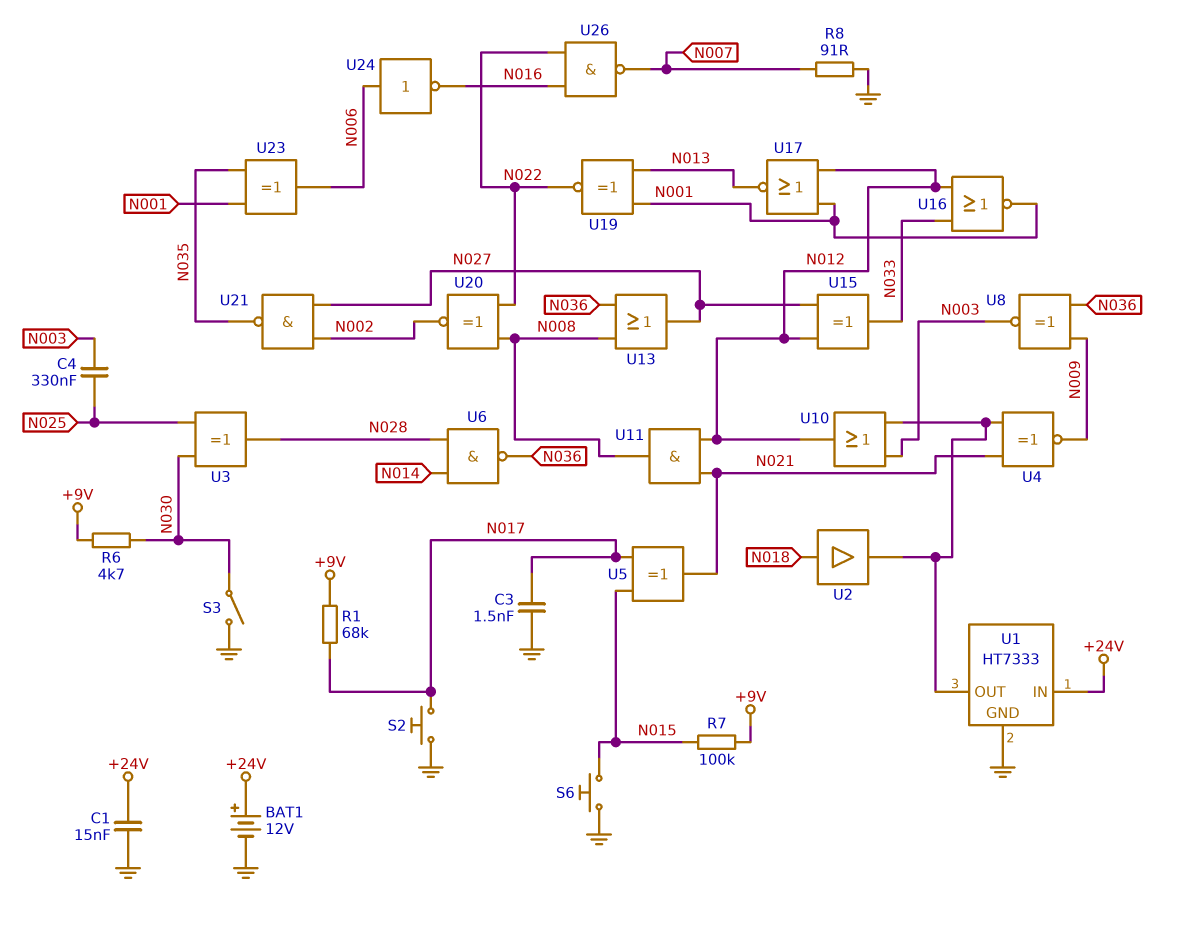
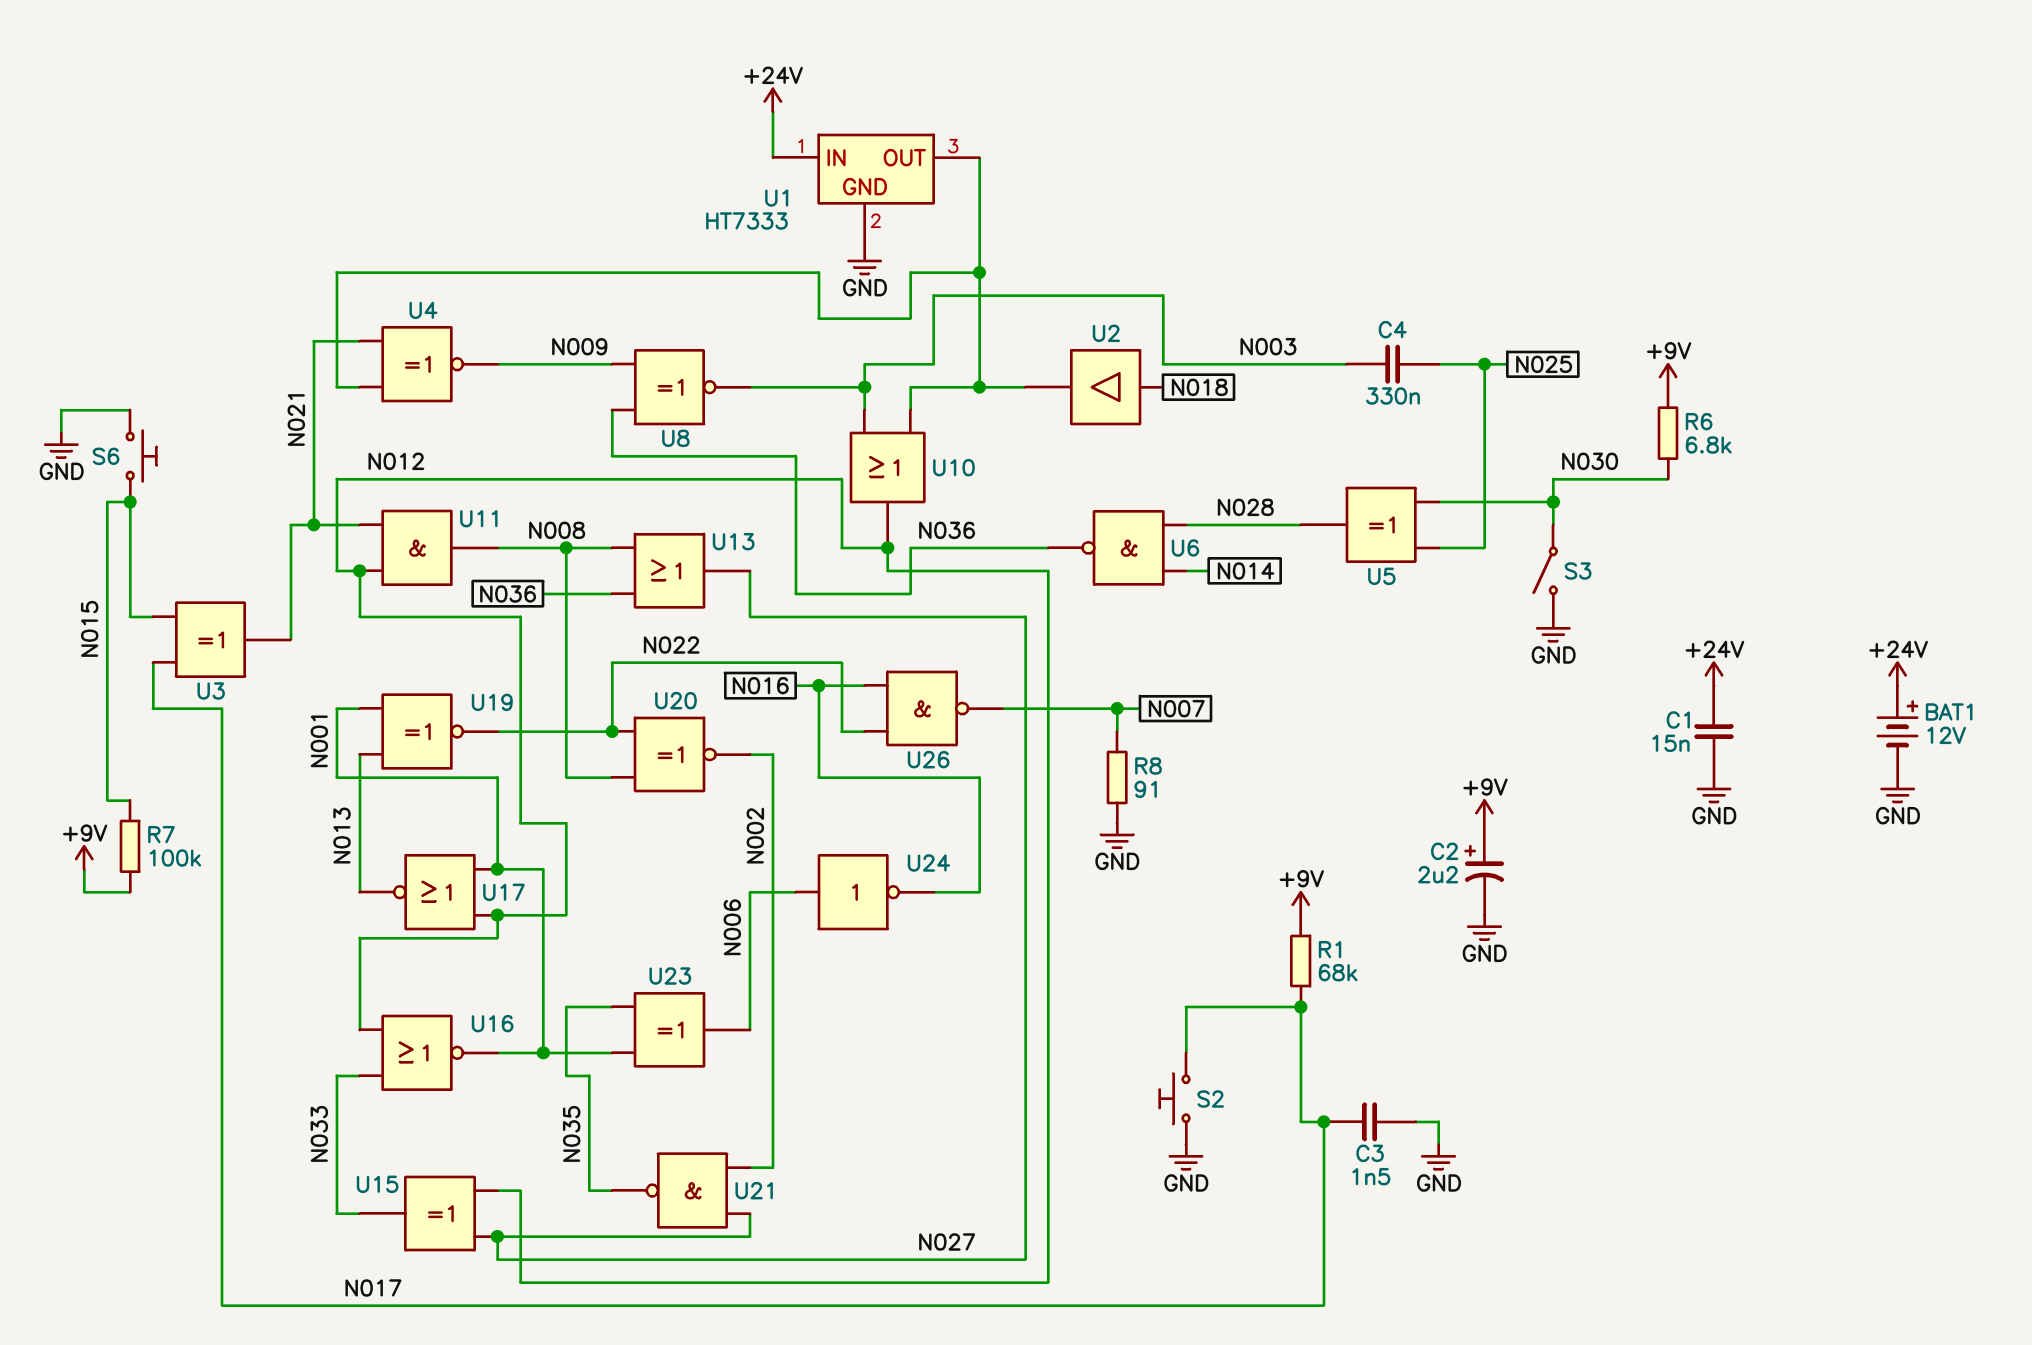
C2: none -> 2.2uF (plus +9V, minus GND)
R6: 4.7k (+9V, N030) -> 6.8k (+9V, N030)
U3: XOR (in N025, in N030, out N028) -> XOR (in N015, in N017, out N021)
U5: XOR (in N015, in N017, out N021) -> XOR (in N025, in N030, out N028)

